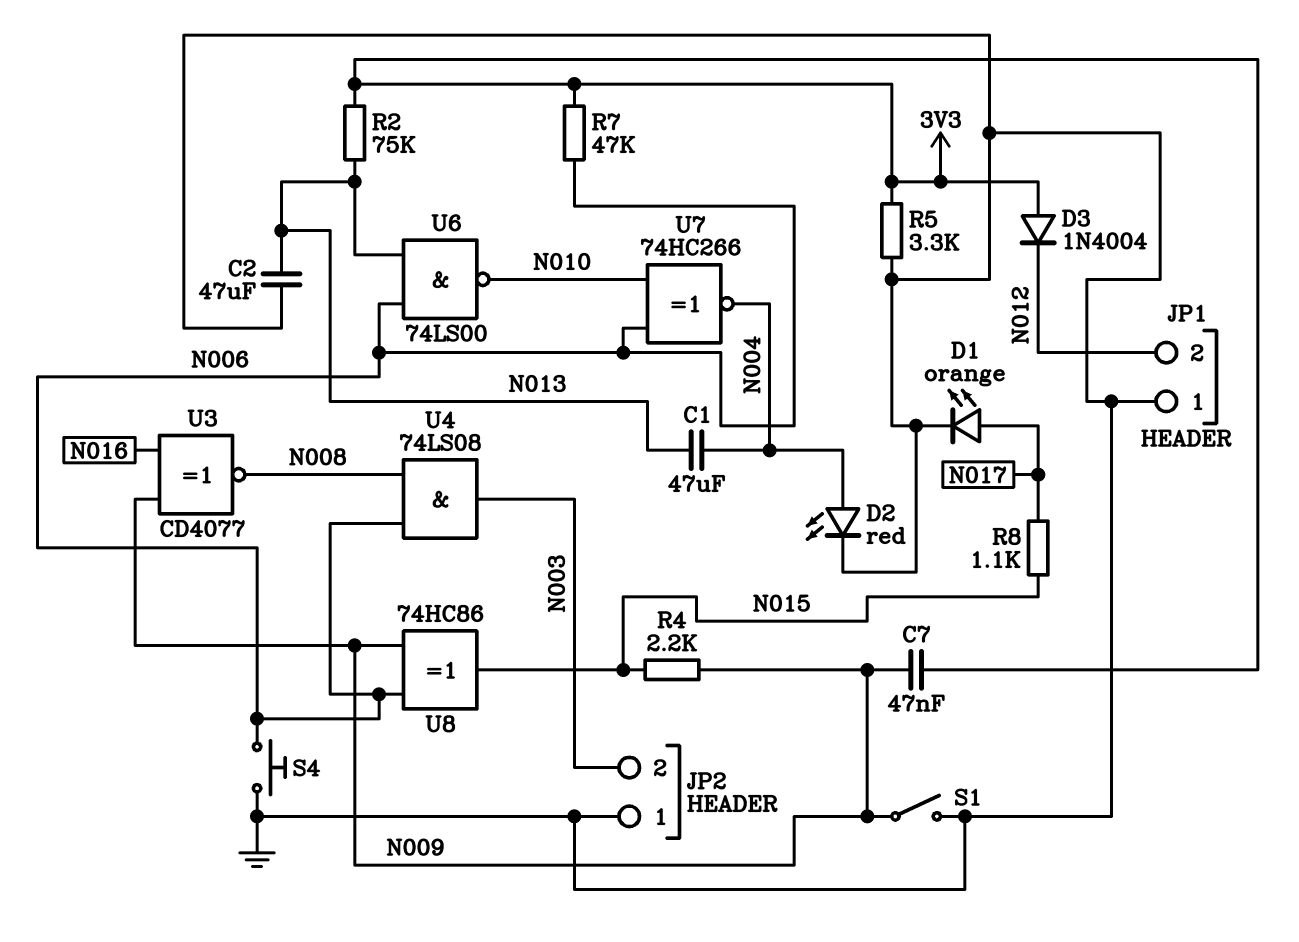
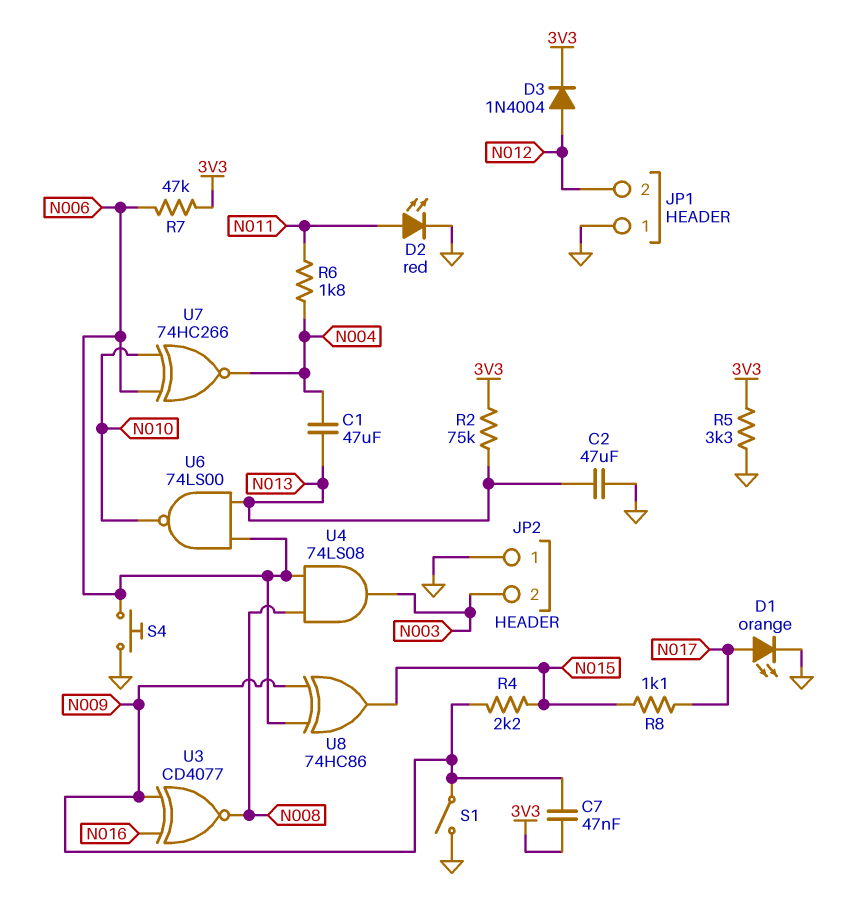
D2: LED red (A N004, K GND) -> LED red (A N011, K GND)
D3: diode 1N4004 (A 3V3, K N012) -> diode 1N4004 (A N012, K 3V3)
R6: none -> 1.8k (N004, N011)

